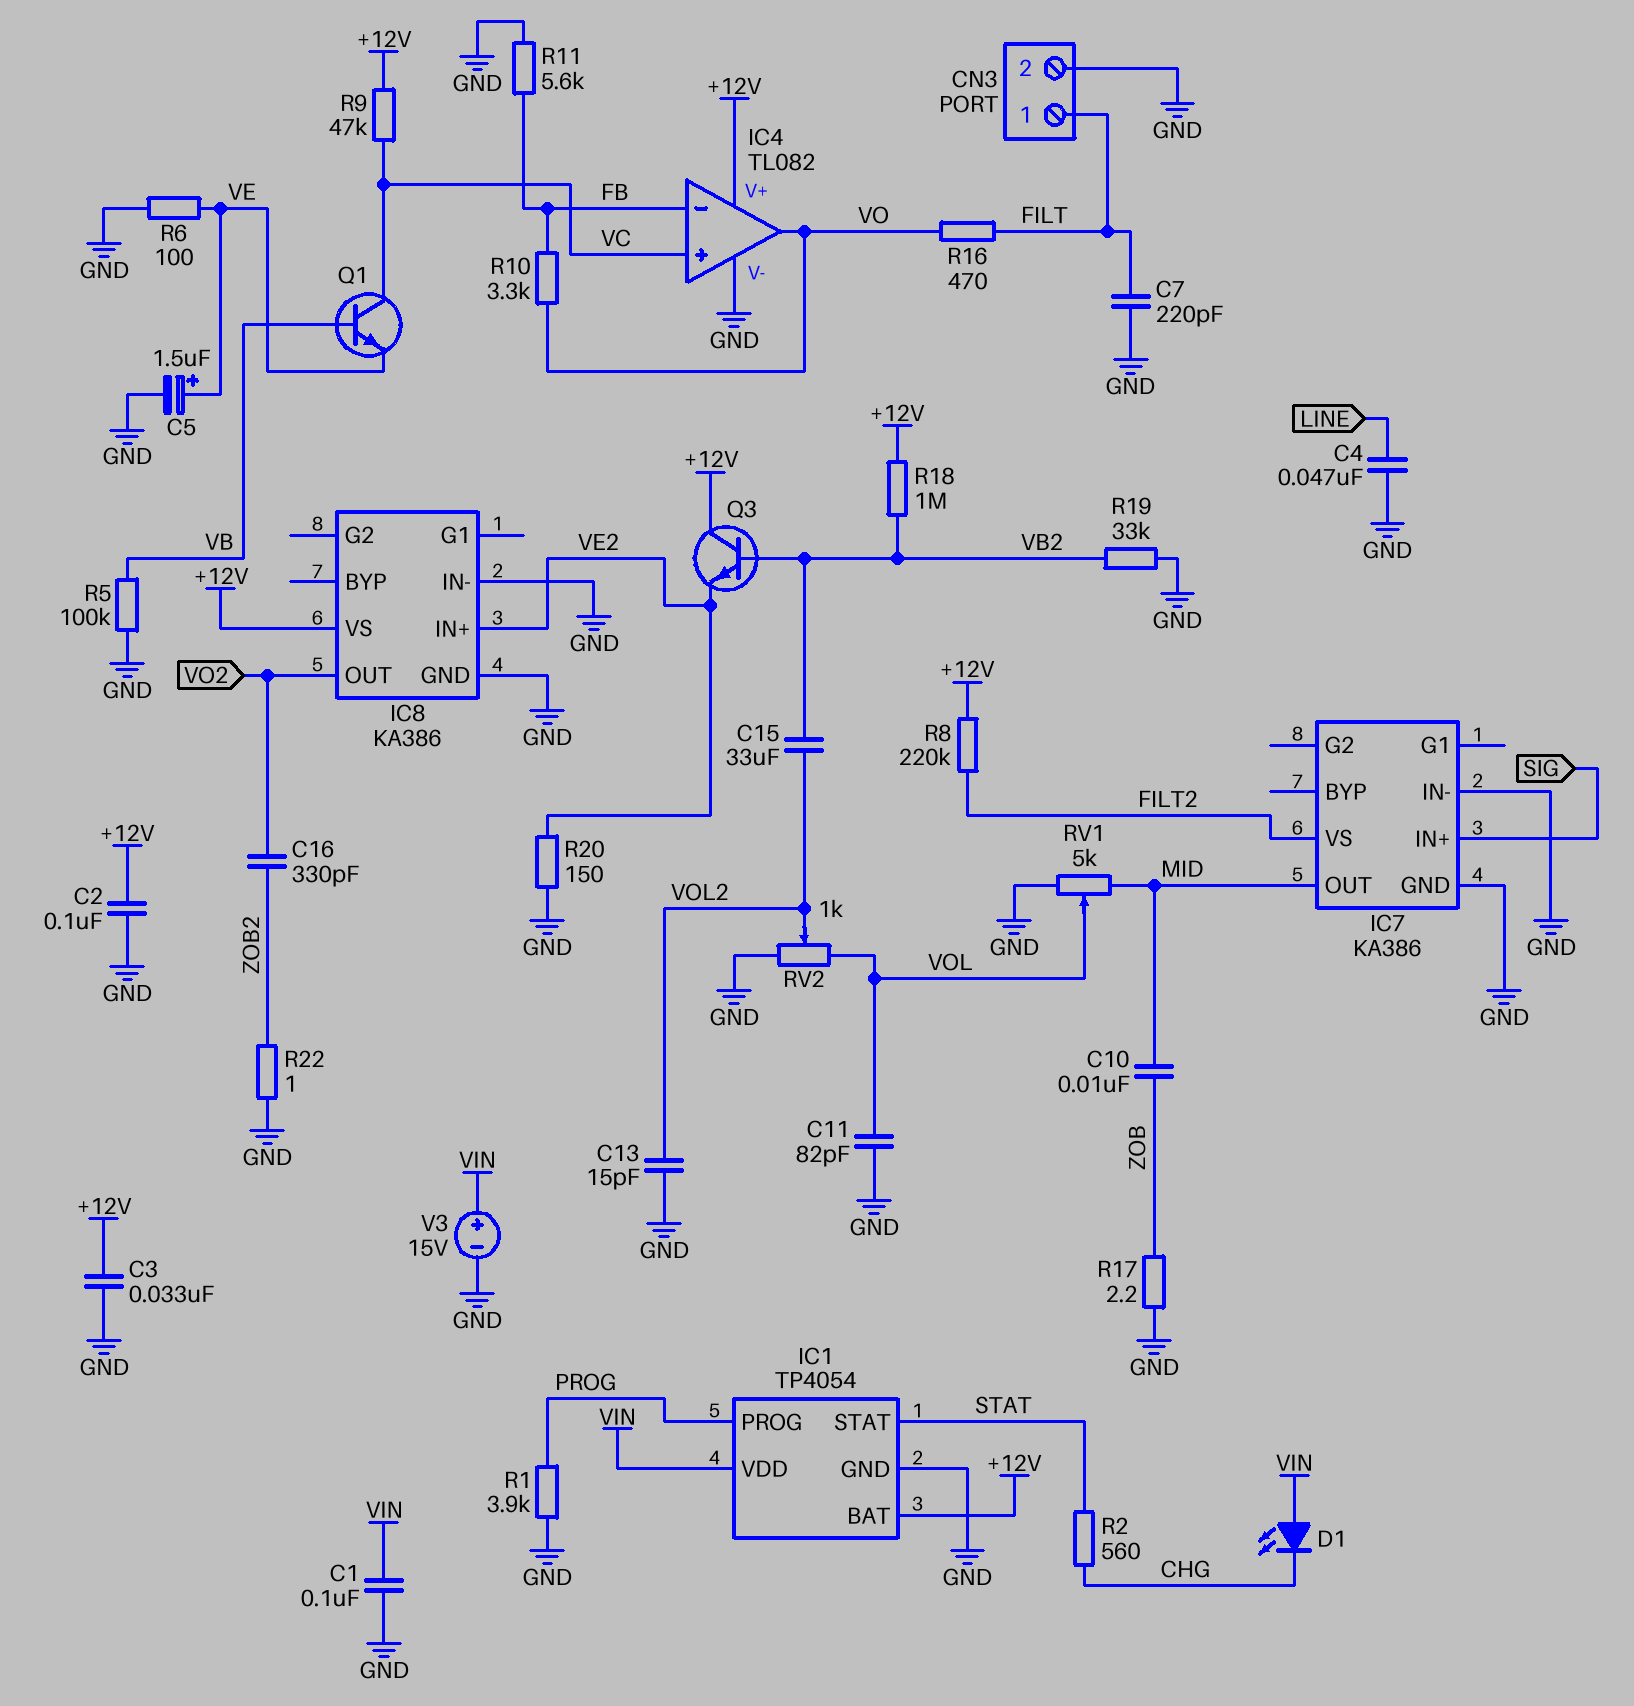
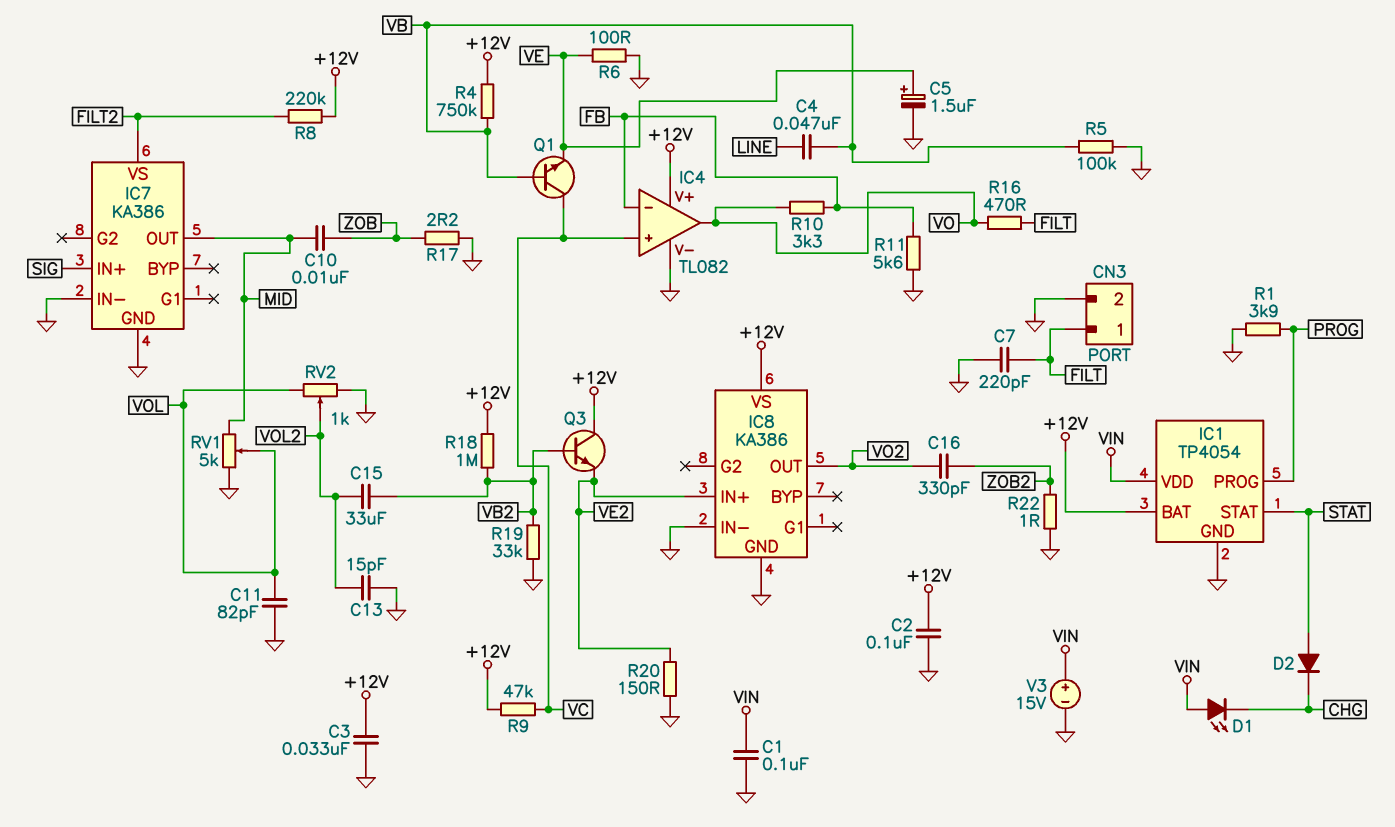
C4: 47nF (GND, LINE) -> 47nF (LINE, VB)
D2: none -> diode (A STAT, K CHG)
R2: 560 (CHG, STAT) -> none
R4: none -> 750k (+12V, VB)

